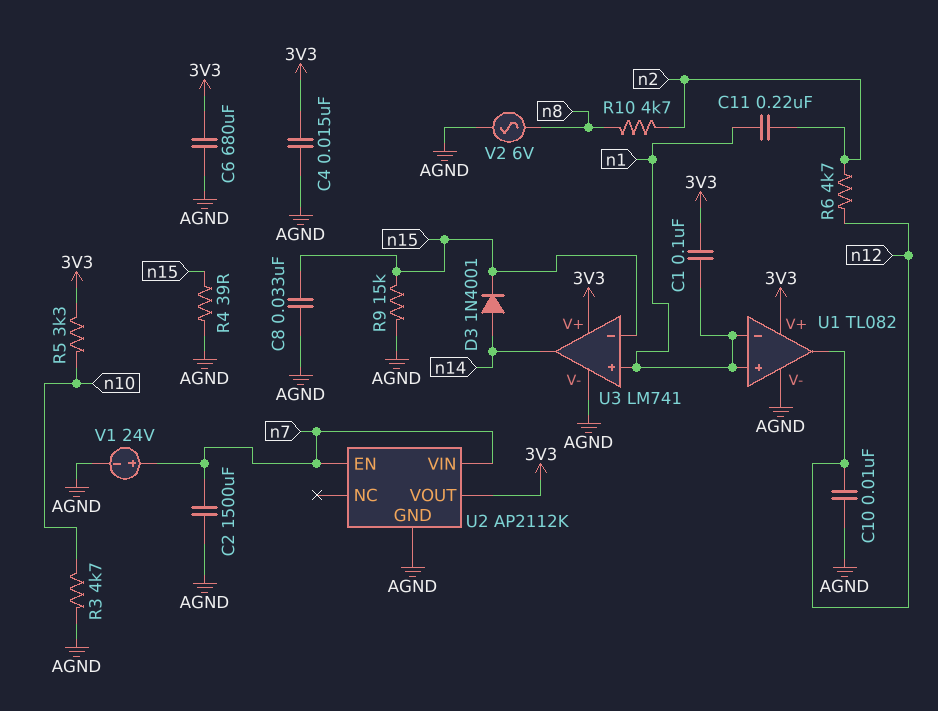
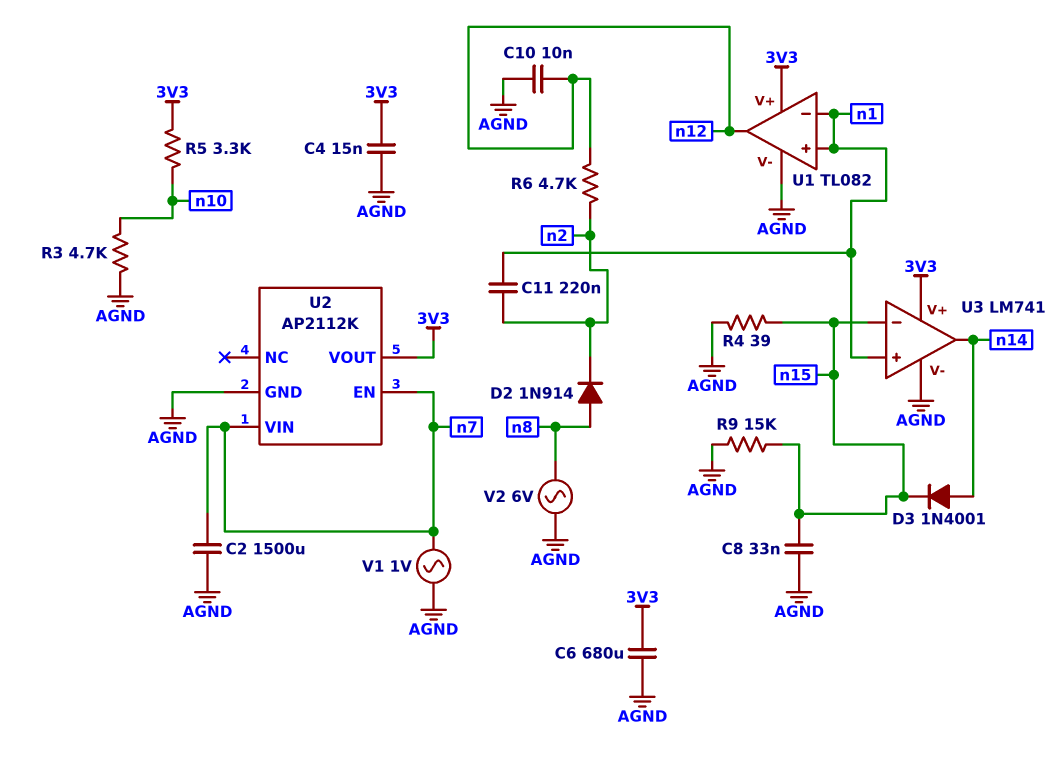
C1: 100nF (3V3, n1) -> none
D2: none -> diode 1N914 (A n8, K n2)
R10: 4.7k (n2, n8) -> none
V1: 24V (plus n7, minus AGND) -> AC 1V (AGND, n7)

